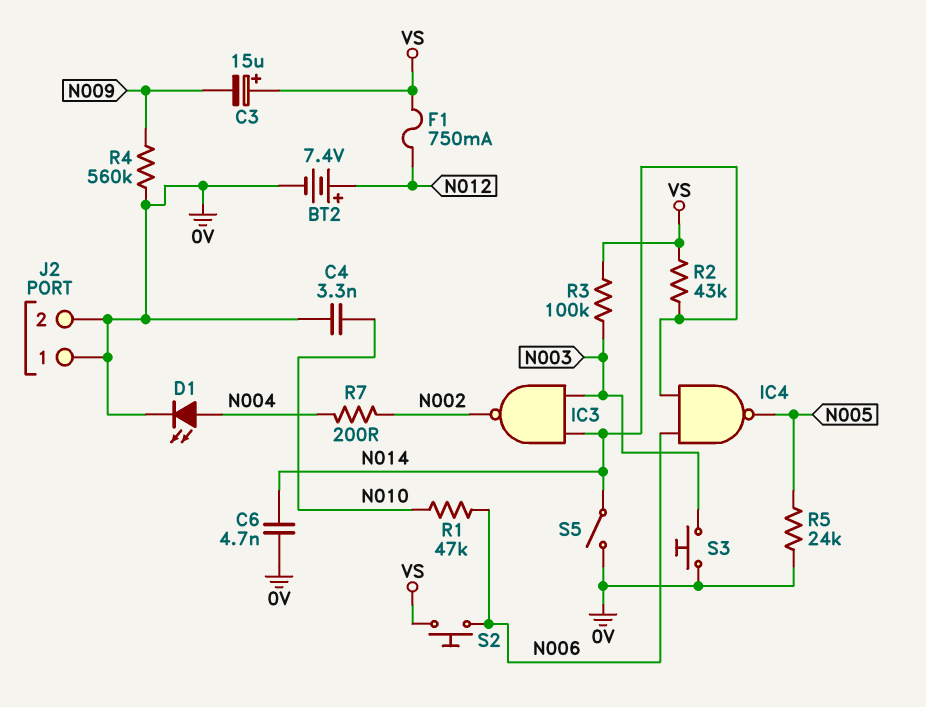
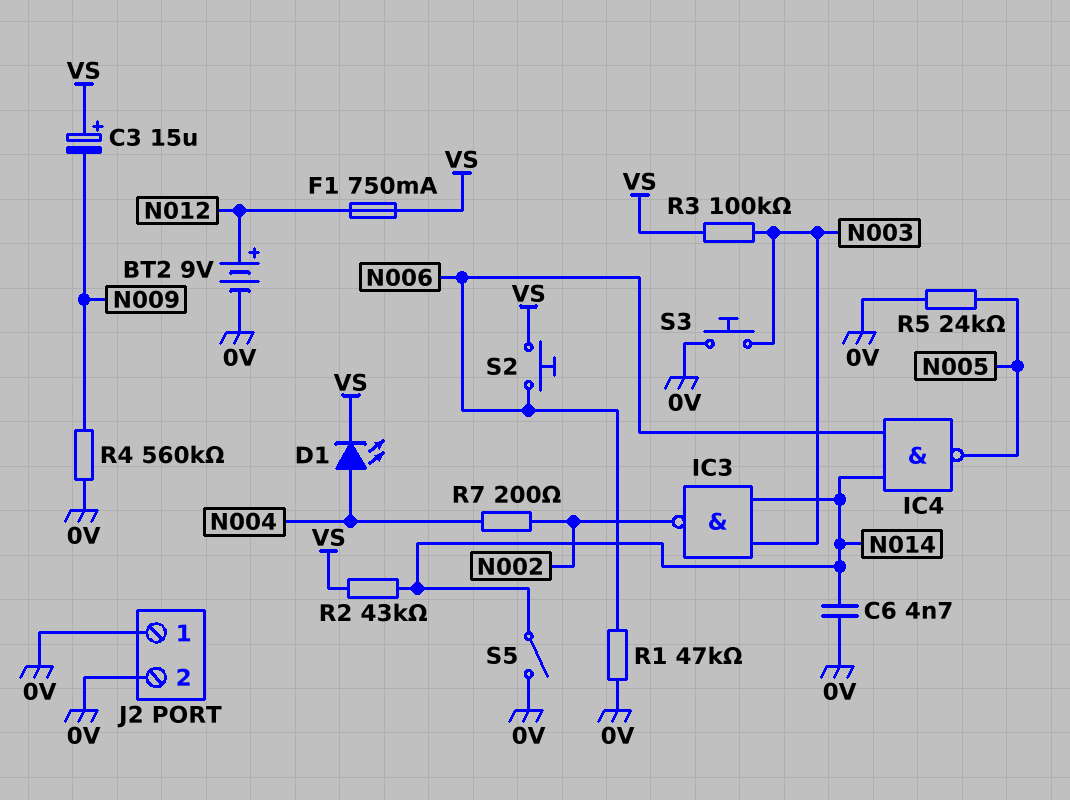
BT2: 7.4V (plus N012, minus 0V) -> 9V (plus N012, minus 0V)
C4: 3.3nF (0V, N010) -> none
D1: LED (A N004, K 0V) -> LED (A N004, K VS)
R1: 47k (N006, N010) -> 47k (0V, N006)

